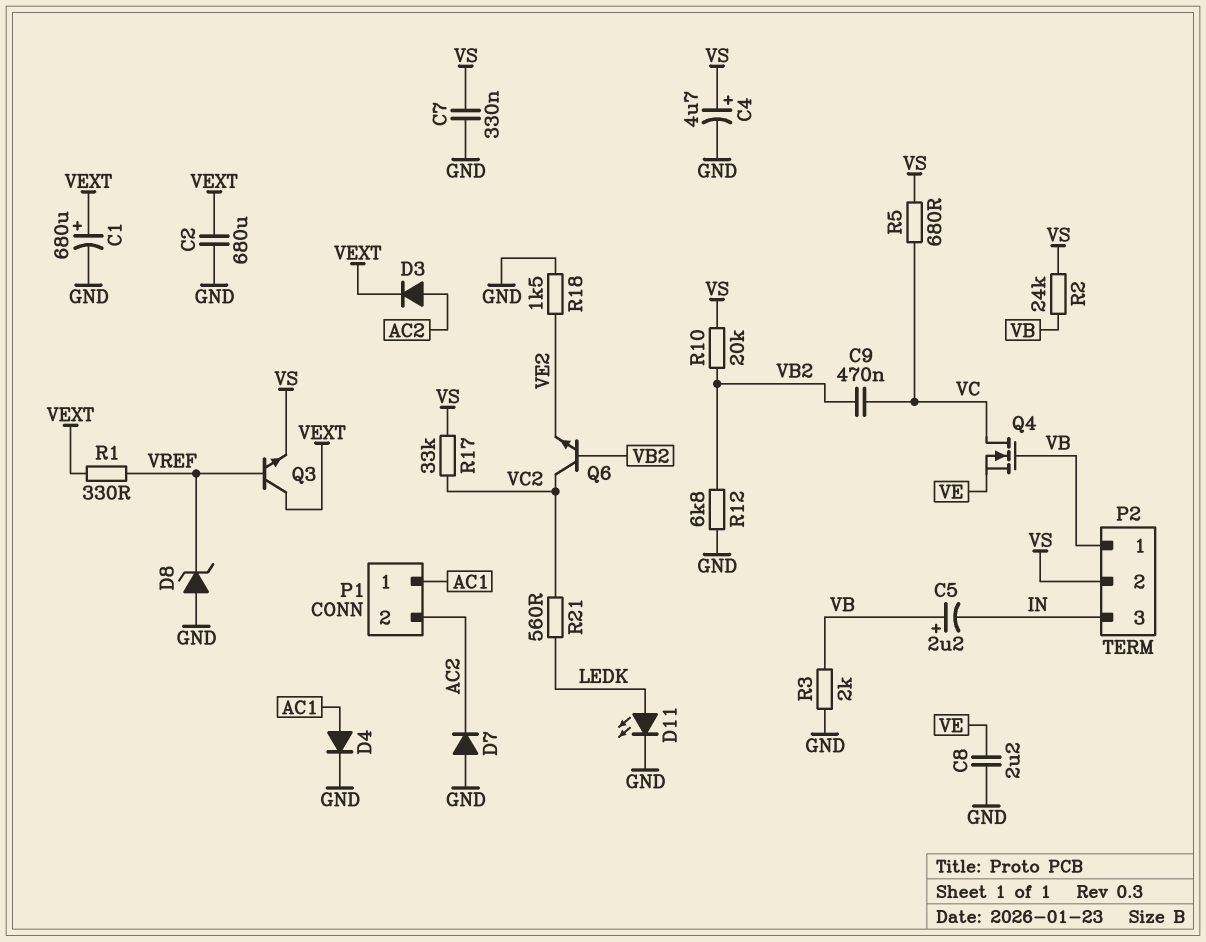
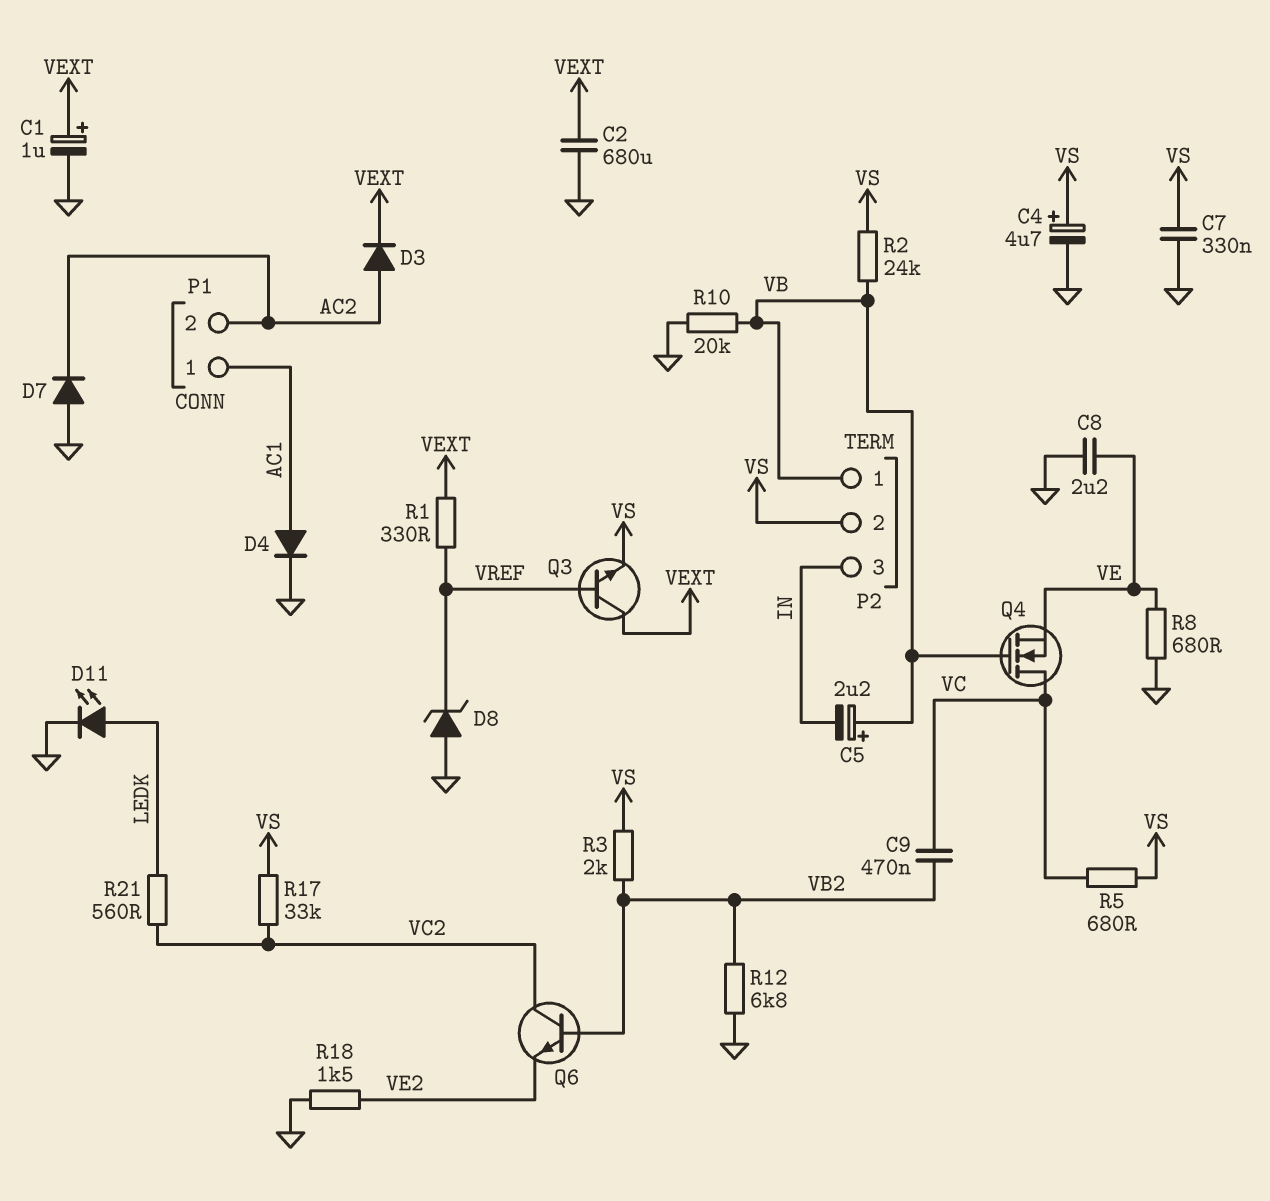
C1: 680uF (plus VEXT, minus GND) -> 1uF (plus VEXT, minus GND)
R3: 2k (GND, VB) -> 2k (VB2, VS)
R8: none -> 680 (GND, VE)
R10: 20k (VB2, VS) -> 20k (GND, VB)

